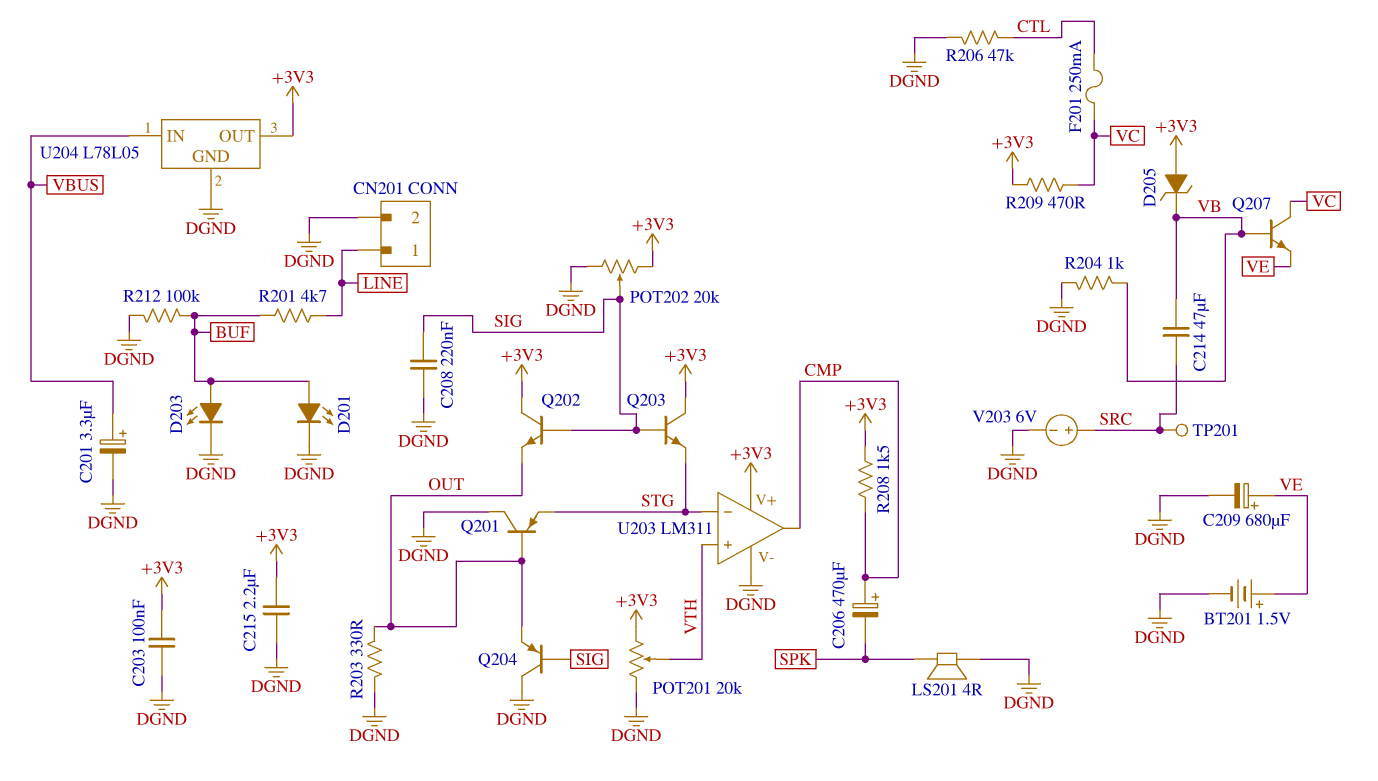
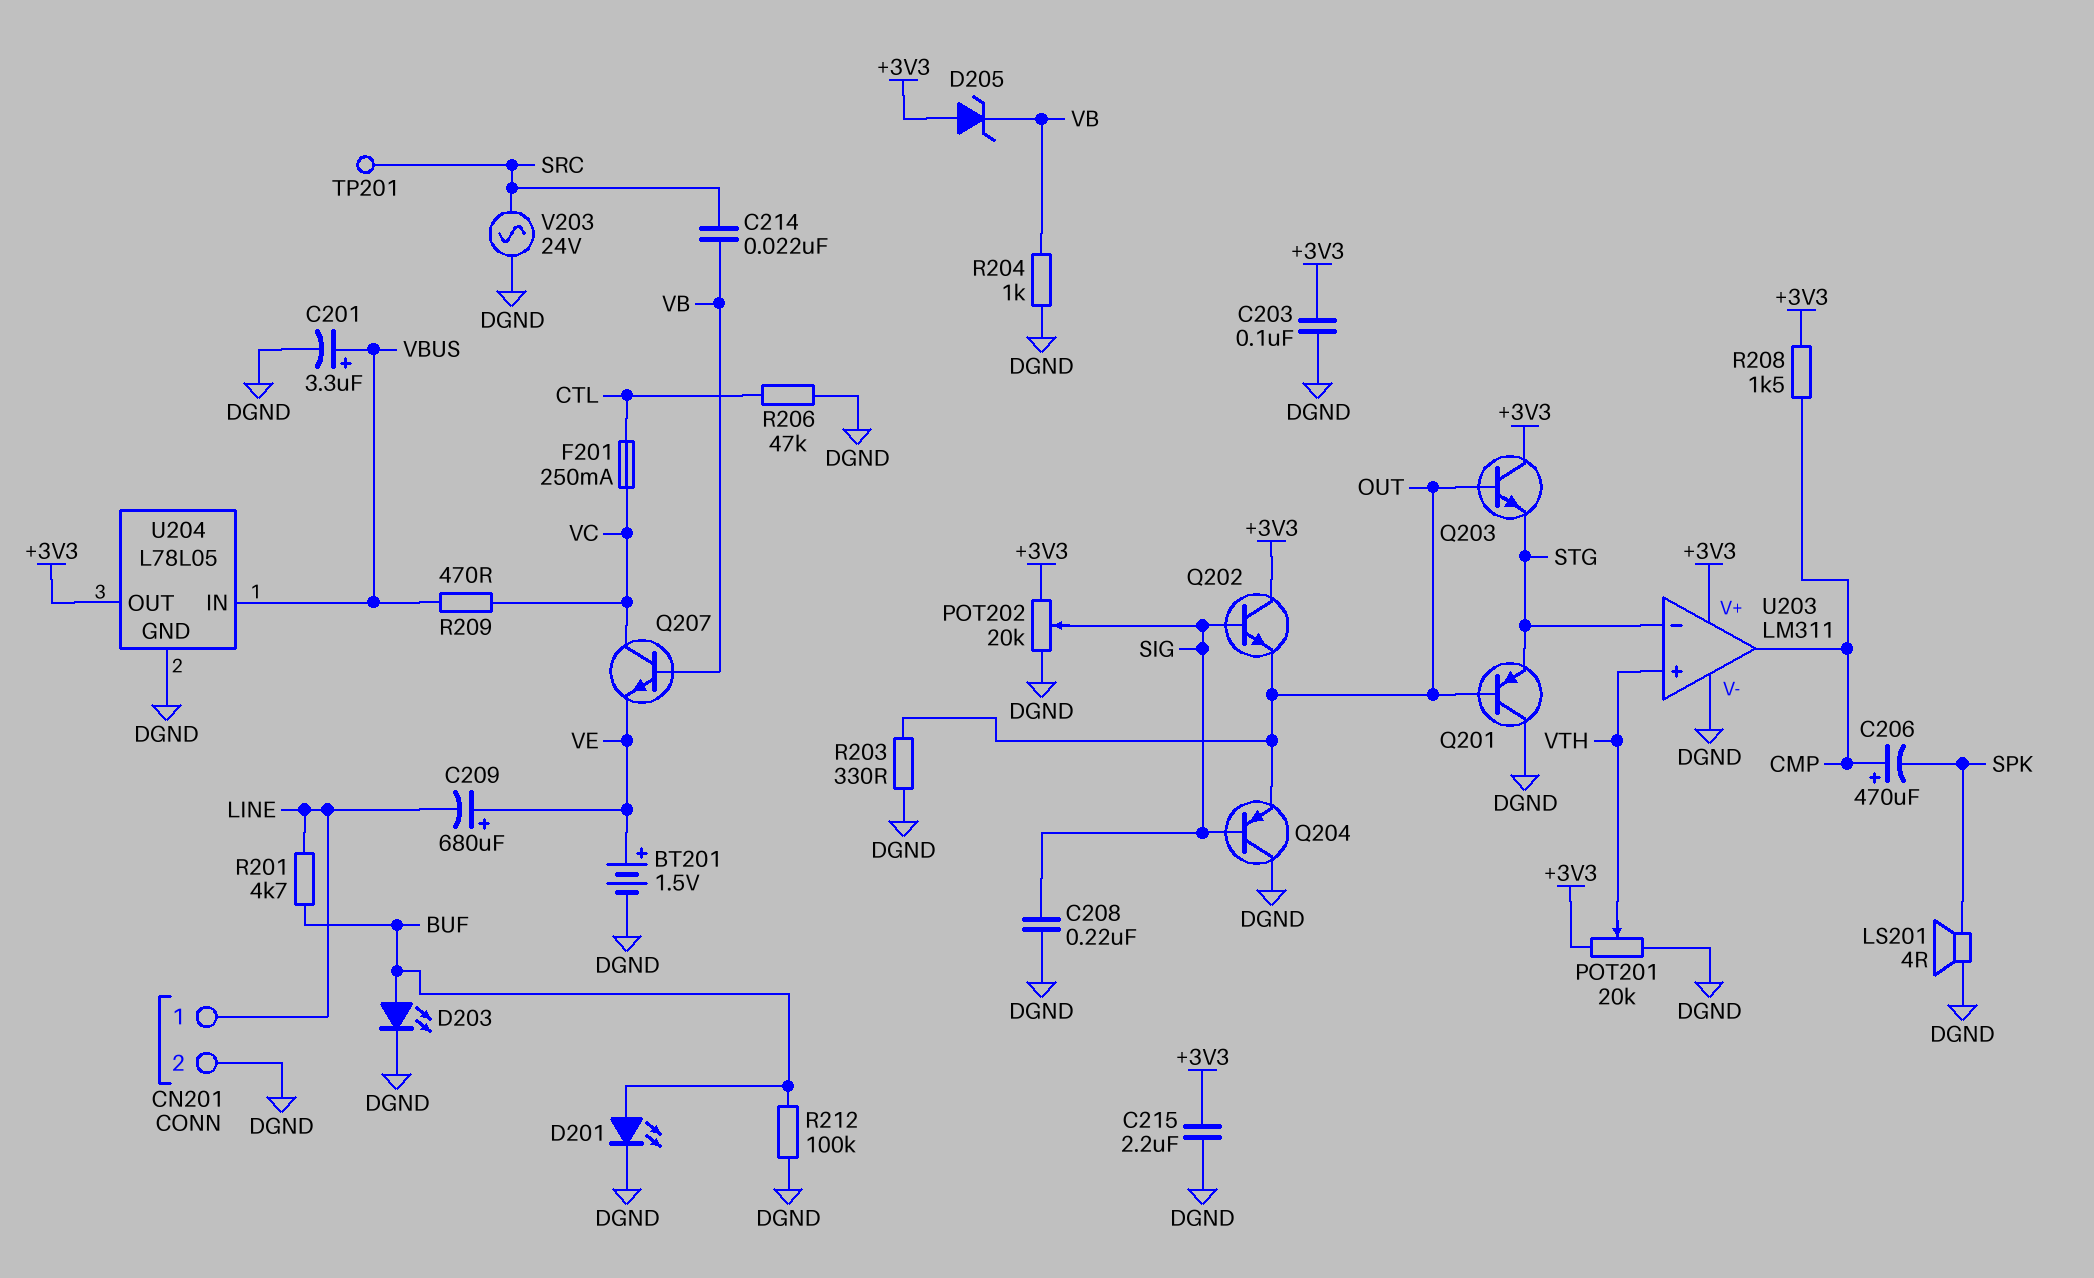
C209: 680uF (plus VE, minus DGND) -> 680uF (plus VE, minus LINE)
C214: 47uF (SRC, VB) -> 22nF (SRC, VB)
Q203: NPN (B SIG, C +3V3, E STG) -> NPN (B OUT, C +3V3, E STG)
R209: 470 (+3V3, VC) -> 470 (VBUS, VC)
V203: 6V (plus SRC, minus DGND) -> AC 24V (DGND, SRC)

